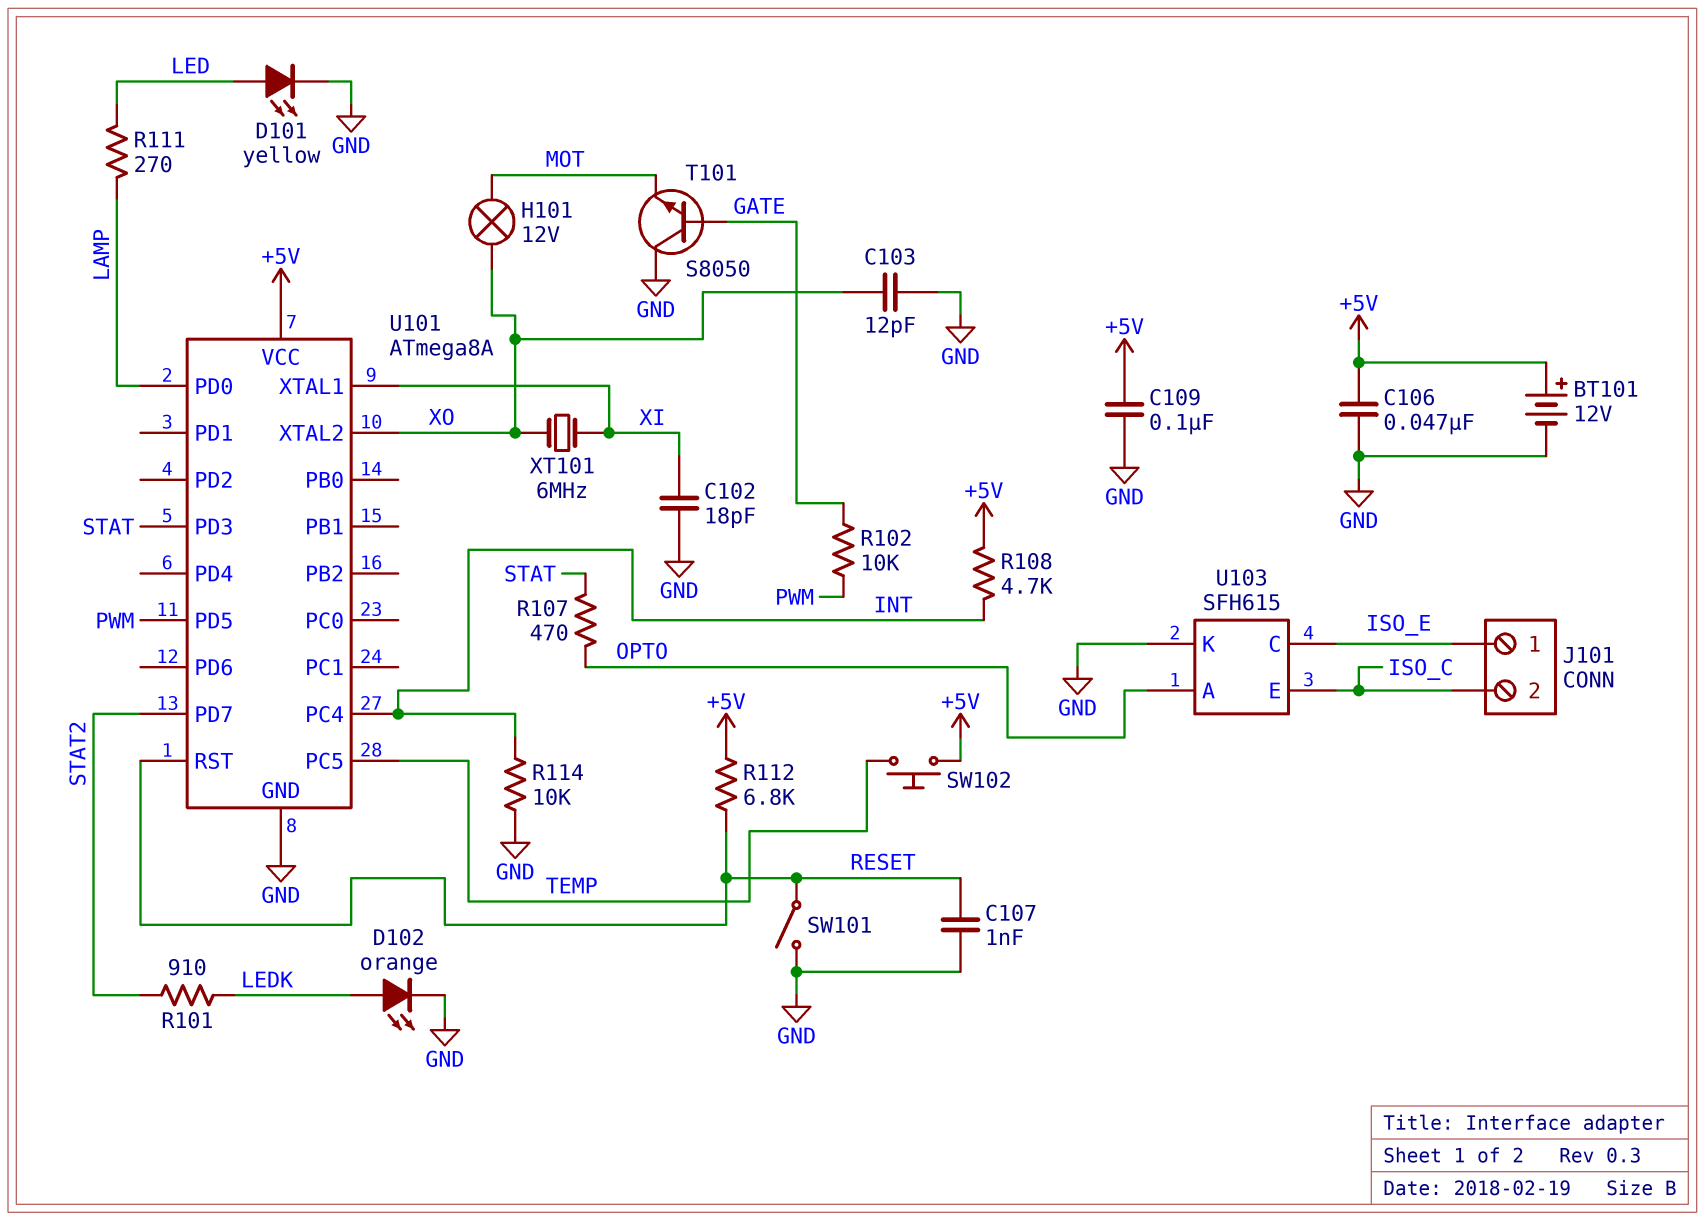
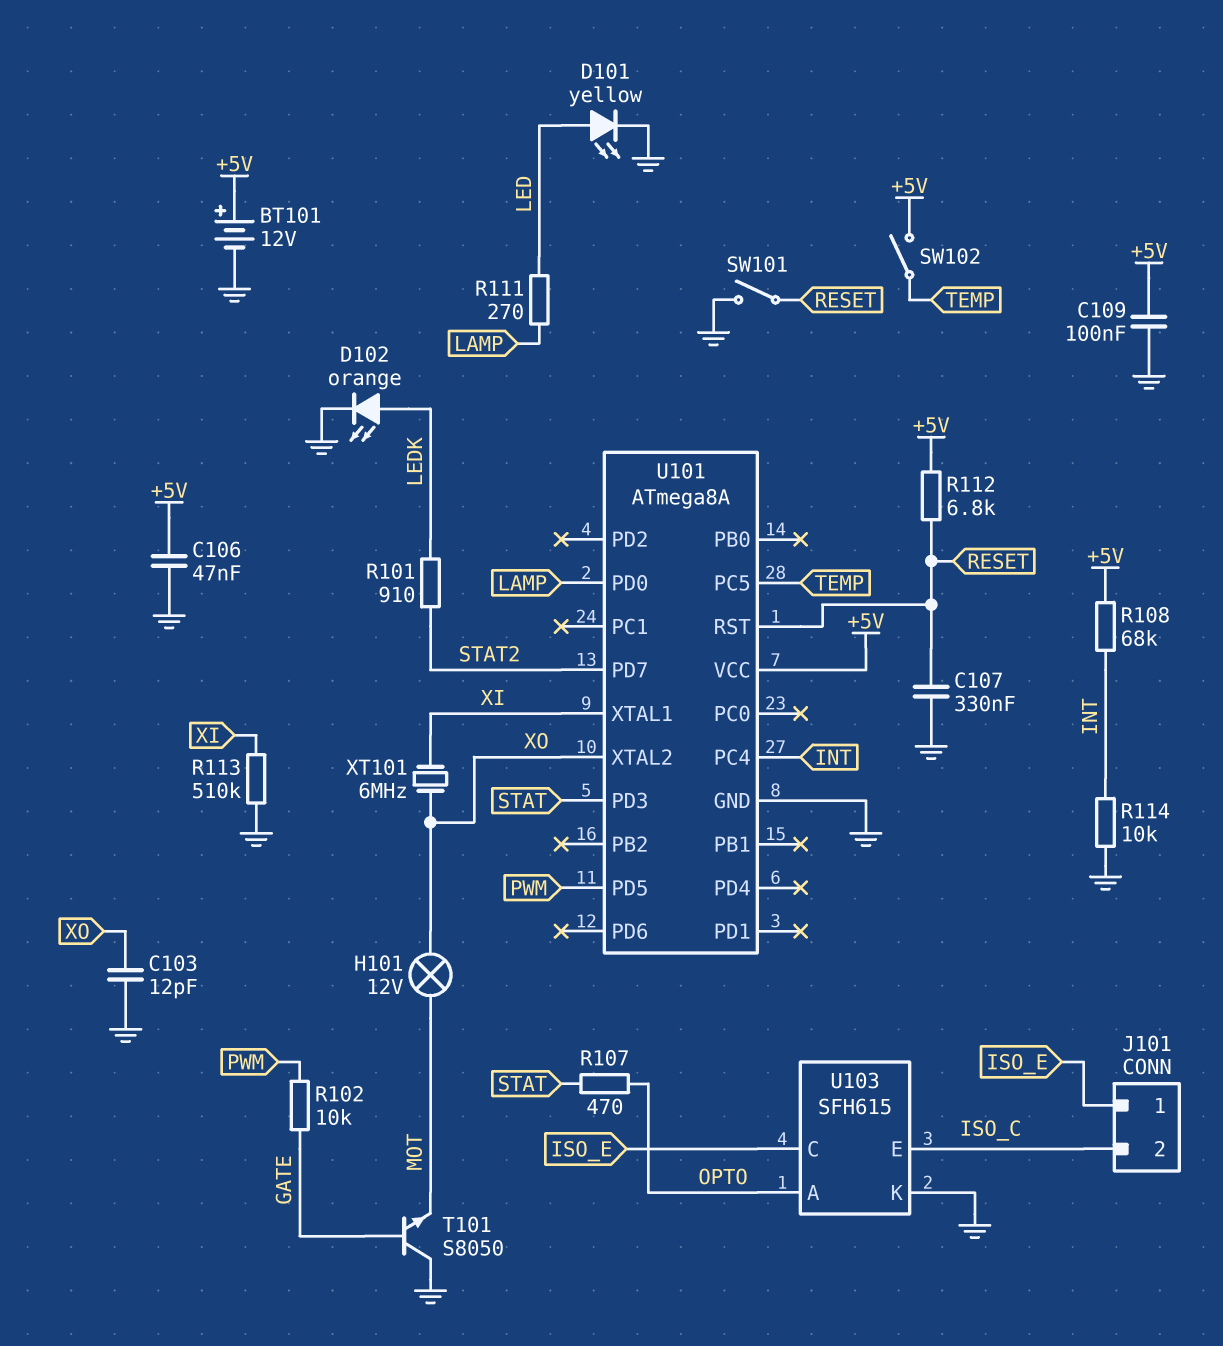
C102: 18pF (GND, XI) -> none
C107: 1nF (GND, RESET) -> 330nF (GND, RESET)
R108: 4.7k (+5V, INT) -> 68k (+5V, INT)
R113: none -> 510k (GND, XI)
SW102: button (+5V, TEMP) -> switch (+5V, TEMP)

